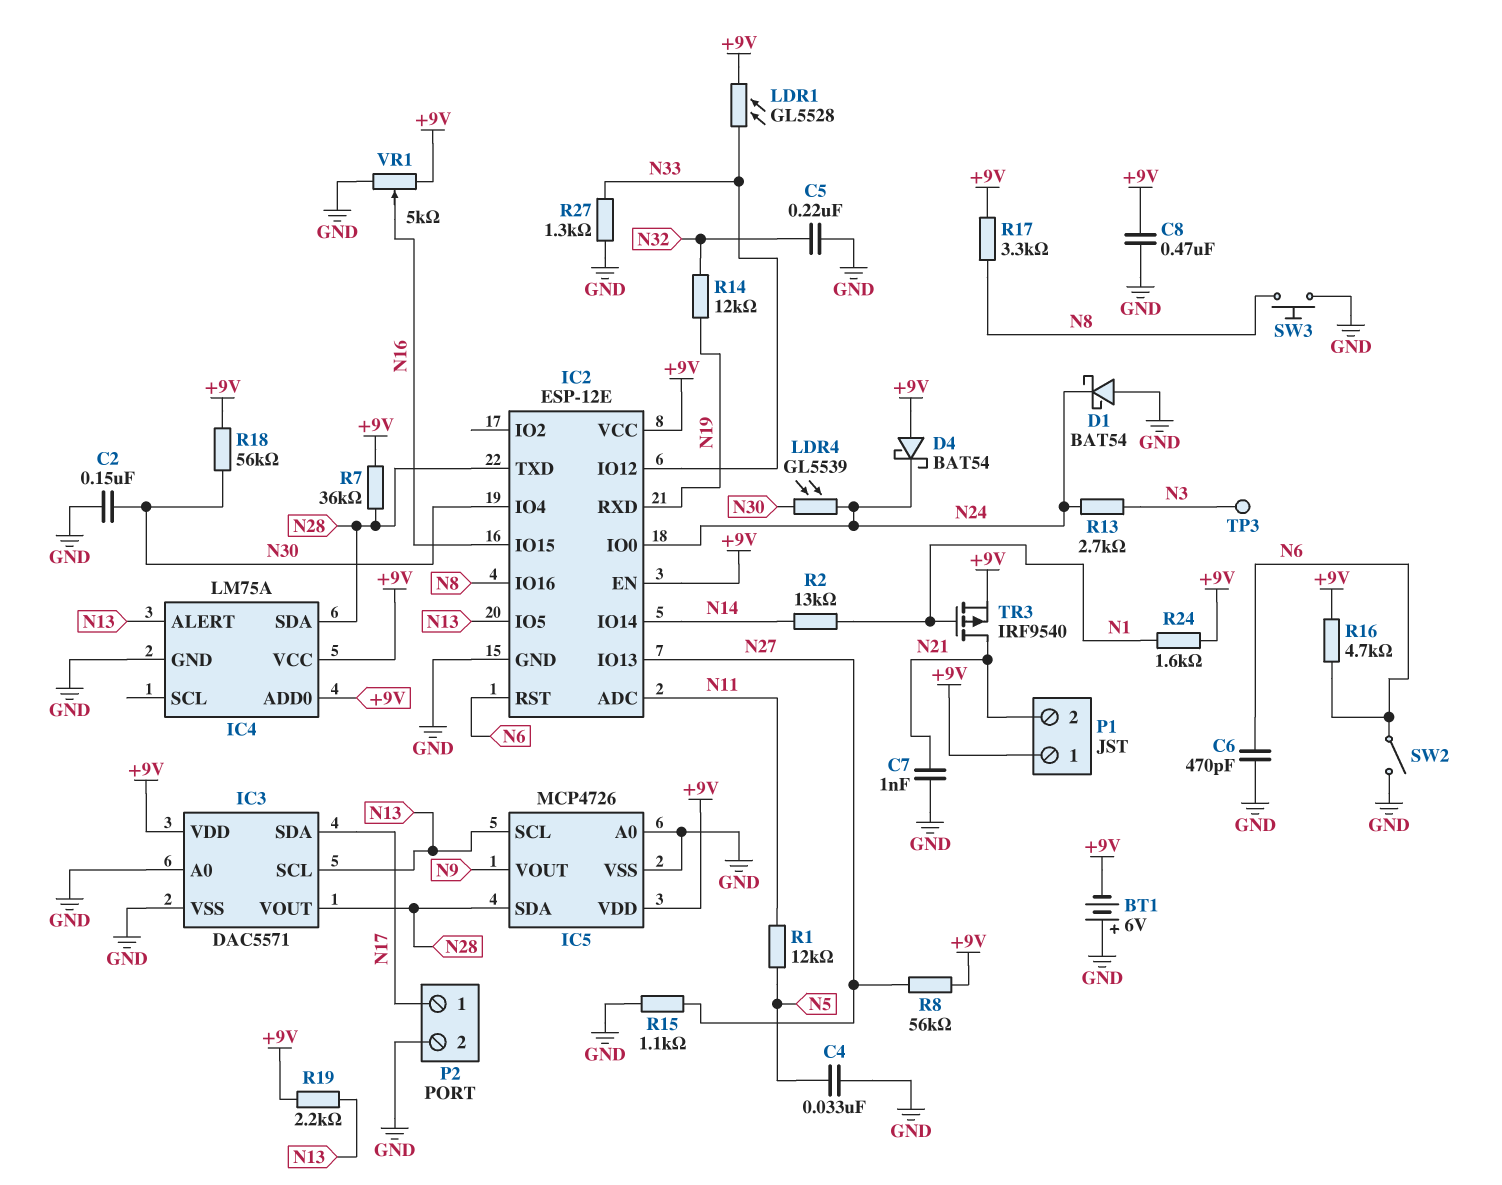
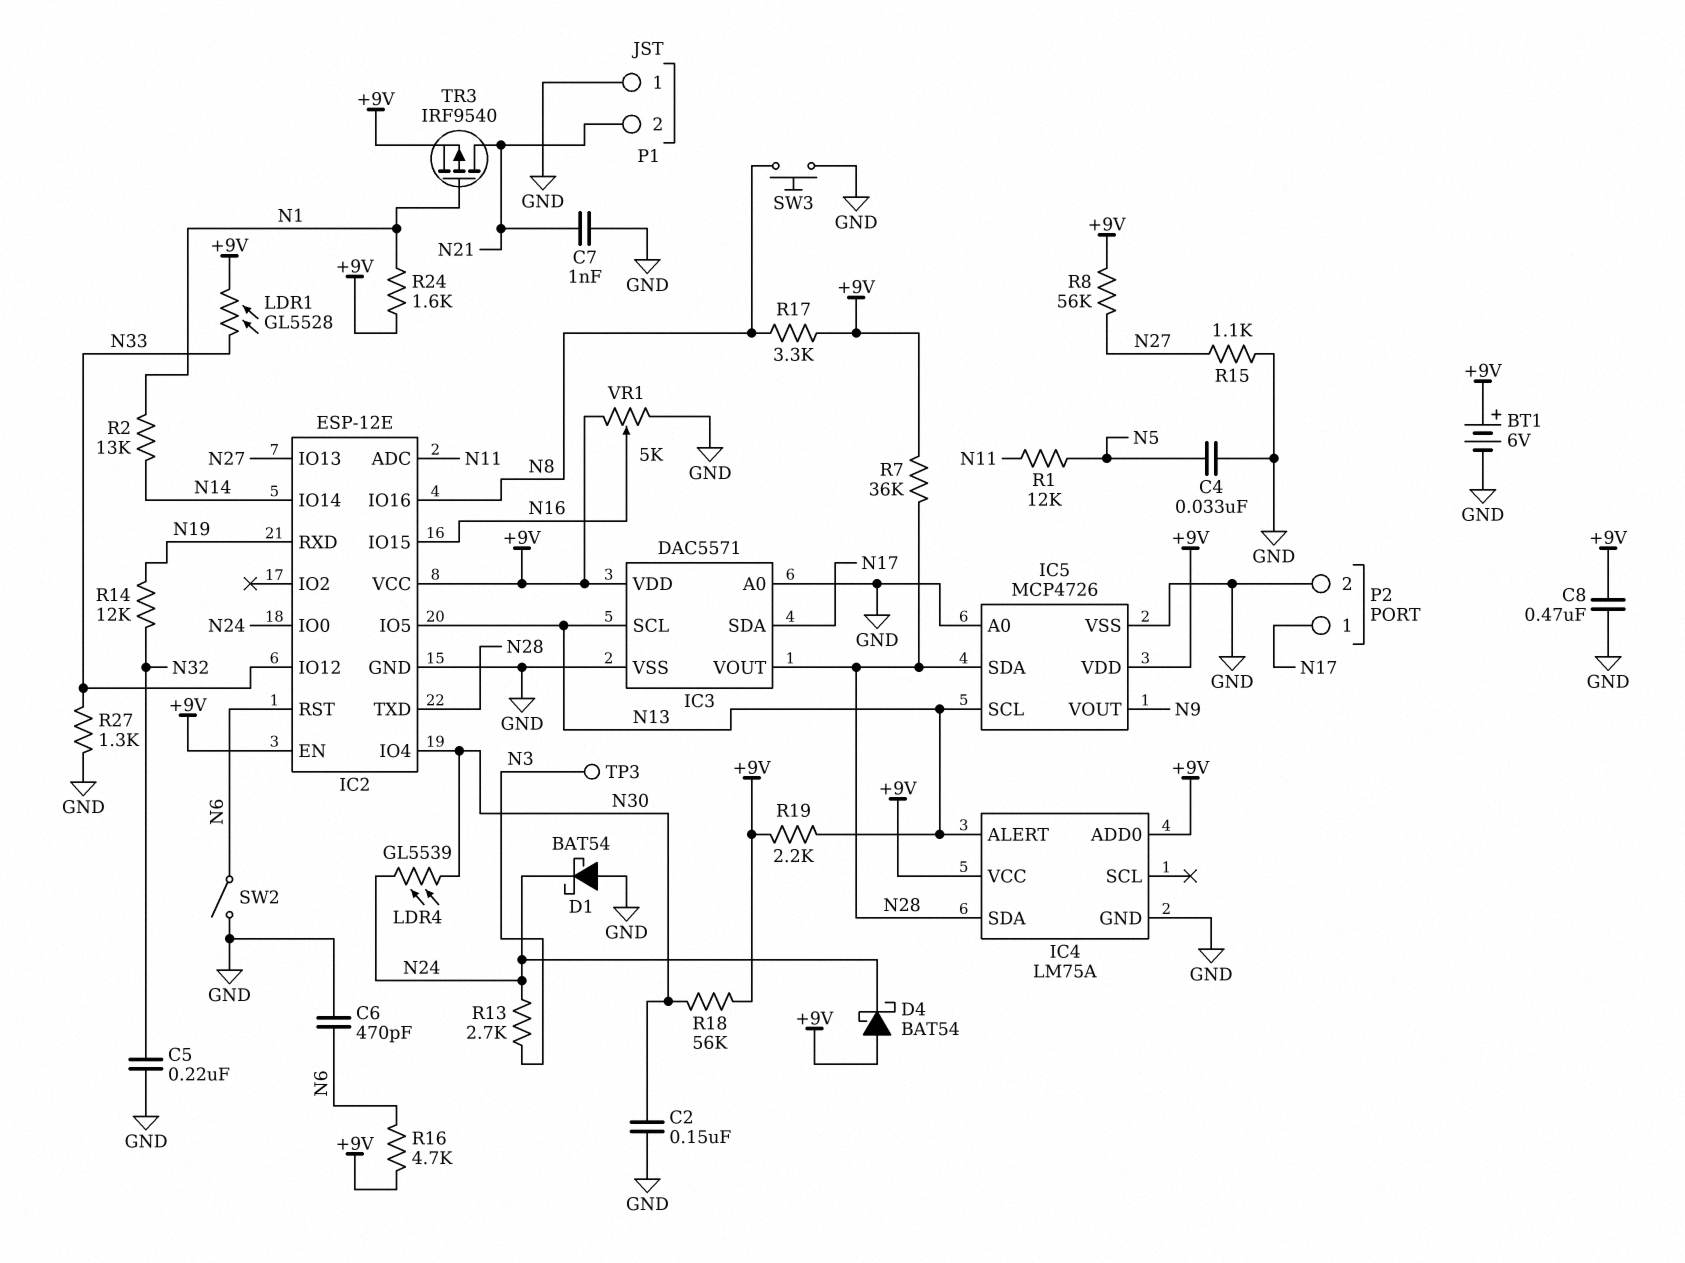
BT1: 6V (plus GND, minus +9V) -> 6V (plus +9V, minus GND)
P1 pin 1: +9V -> GND

